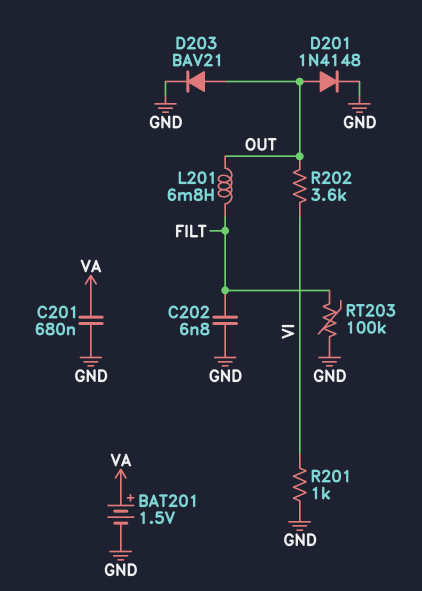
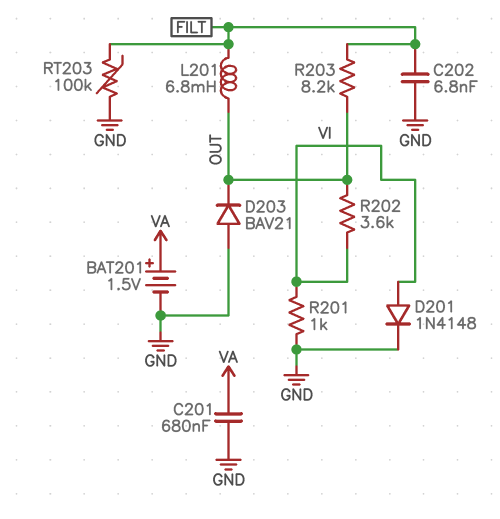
D201: diode 1N4148 (A OUT, K GND) -> diode 1N4148 (A VI, K GND)
D203: diode BAV21 (A OUT, K GND) -> diode BAV21 (A GND, K OUT)
R203: none -> 8.2k (FILT, OUT)

